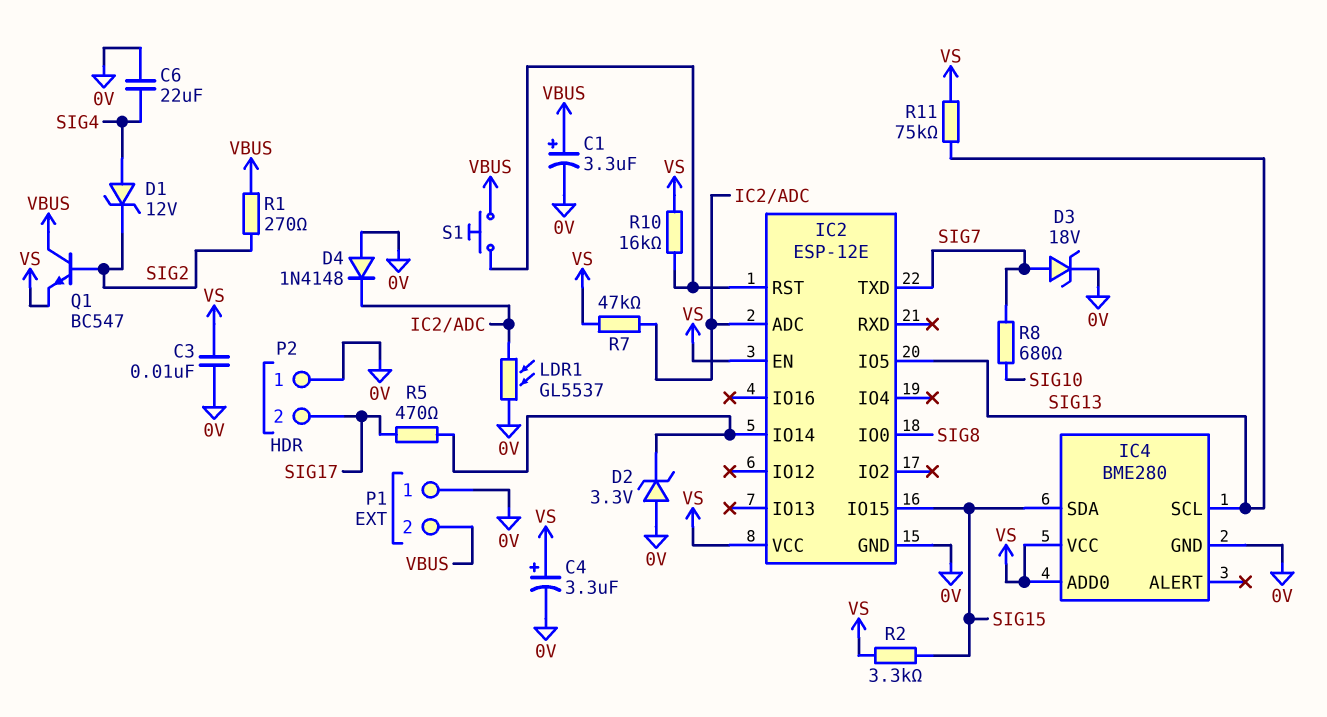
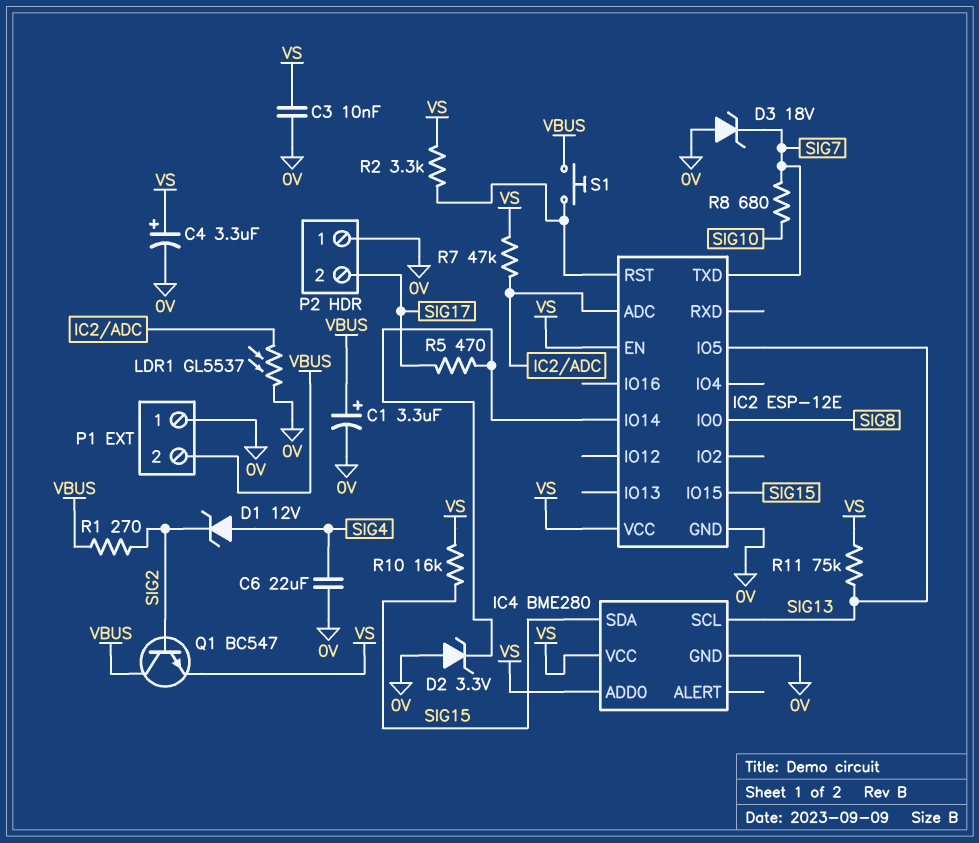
D3: zener 18V (A SIG7, K 0V) -> zener 18V (A 0V, K SIG7)
D4: diode 1N4148 (A 0V, K IC2/ADC) -> none
R2: 3.3k (SIG15, VS) -> 3.3k (IC2/RST, VS)
R10: 16k (IC2/RST, VS) -> 16k (SIG15, VS)

